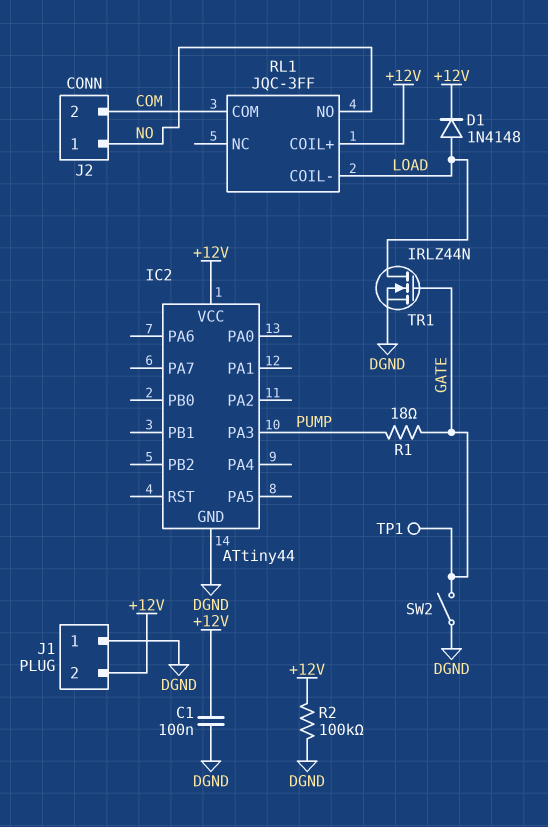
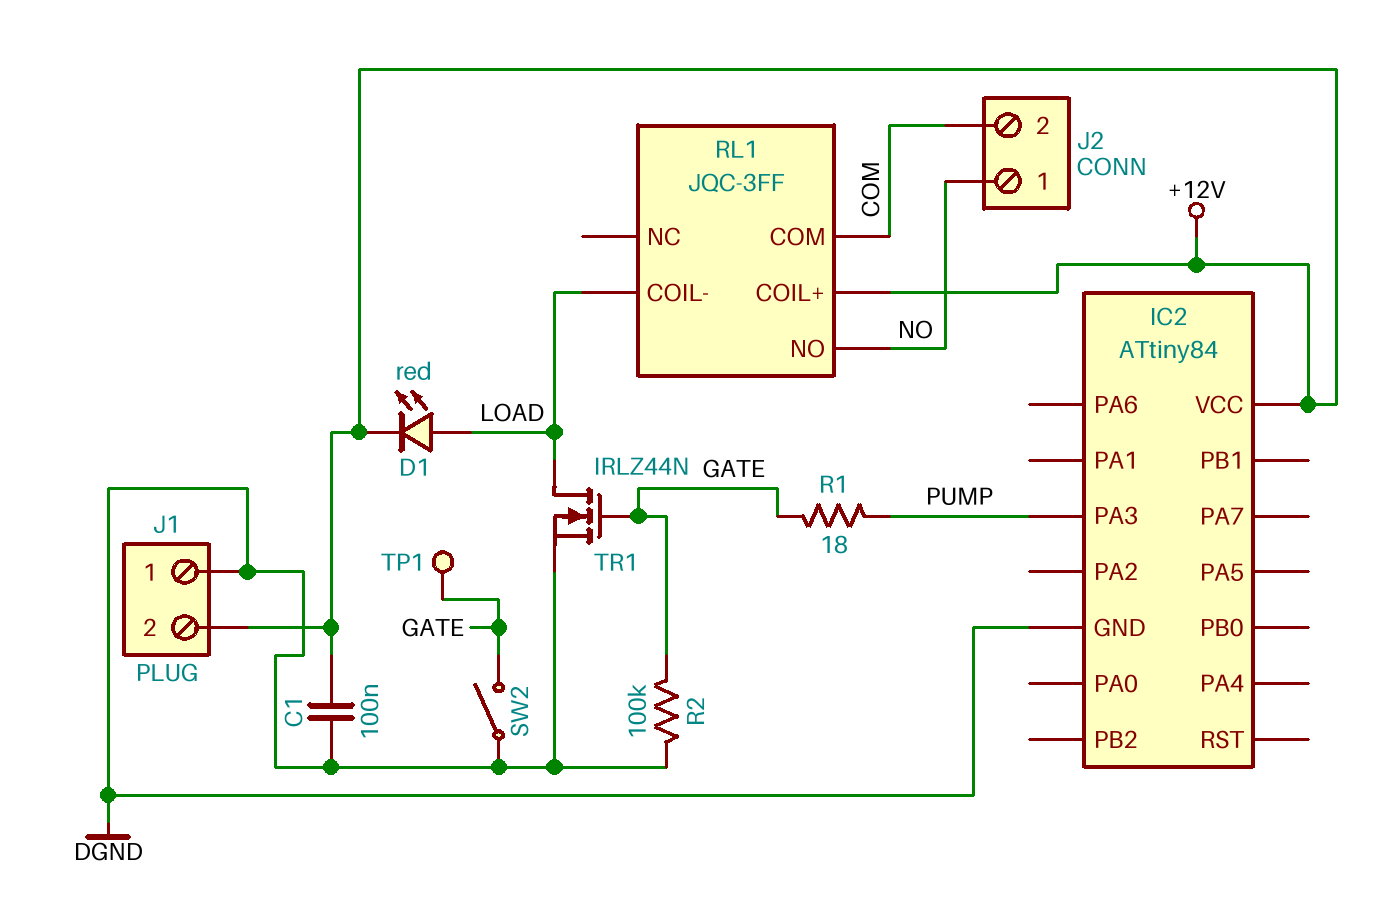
D1: diode 1N4148 (A LOAD, K +12V) -> LED red (A LOAD, K +12V)
IC2: ATtiny44 -> ATtiny84
R2: 100k (+12V, DGND) -> 100k (DGND, GATE)

